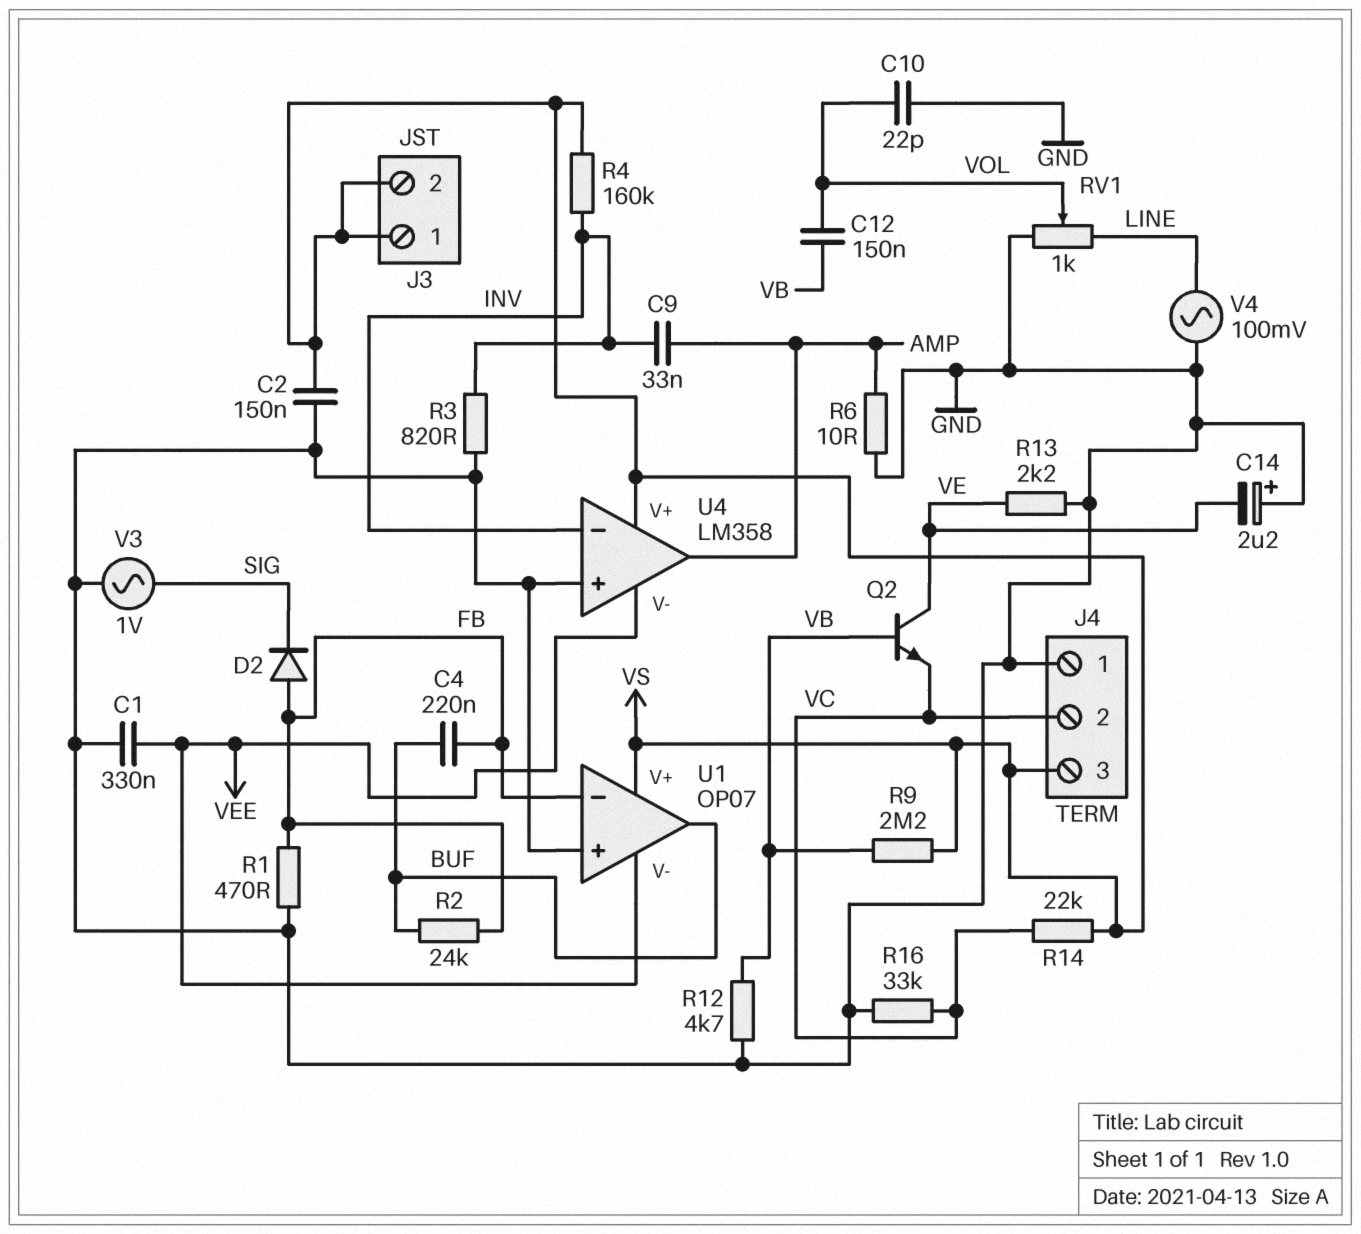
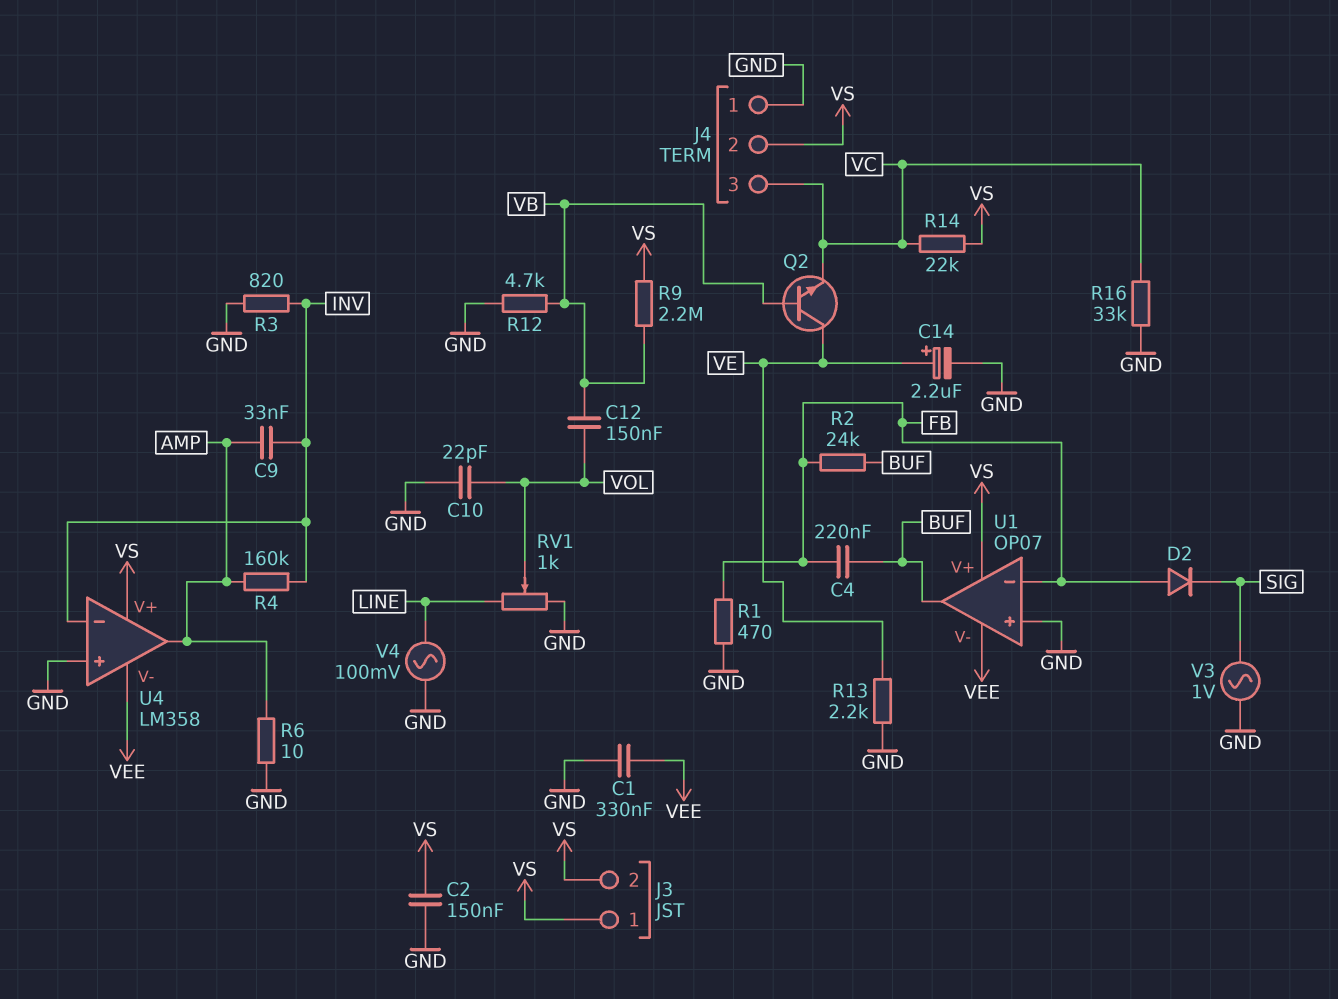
C14: 2.2uF (plus GND, minus VE) -> 2.2uF (plus VE, minus GND)
J4 pin 2: VC -> VS
J4 pin 3: VS -> VC
R4: 160k (INV, VS) -> 160k (AMP, INV)

